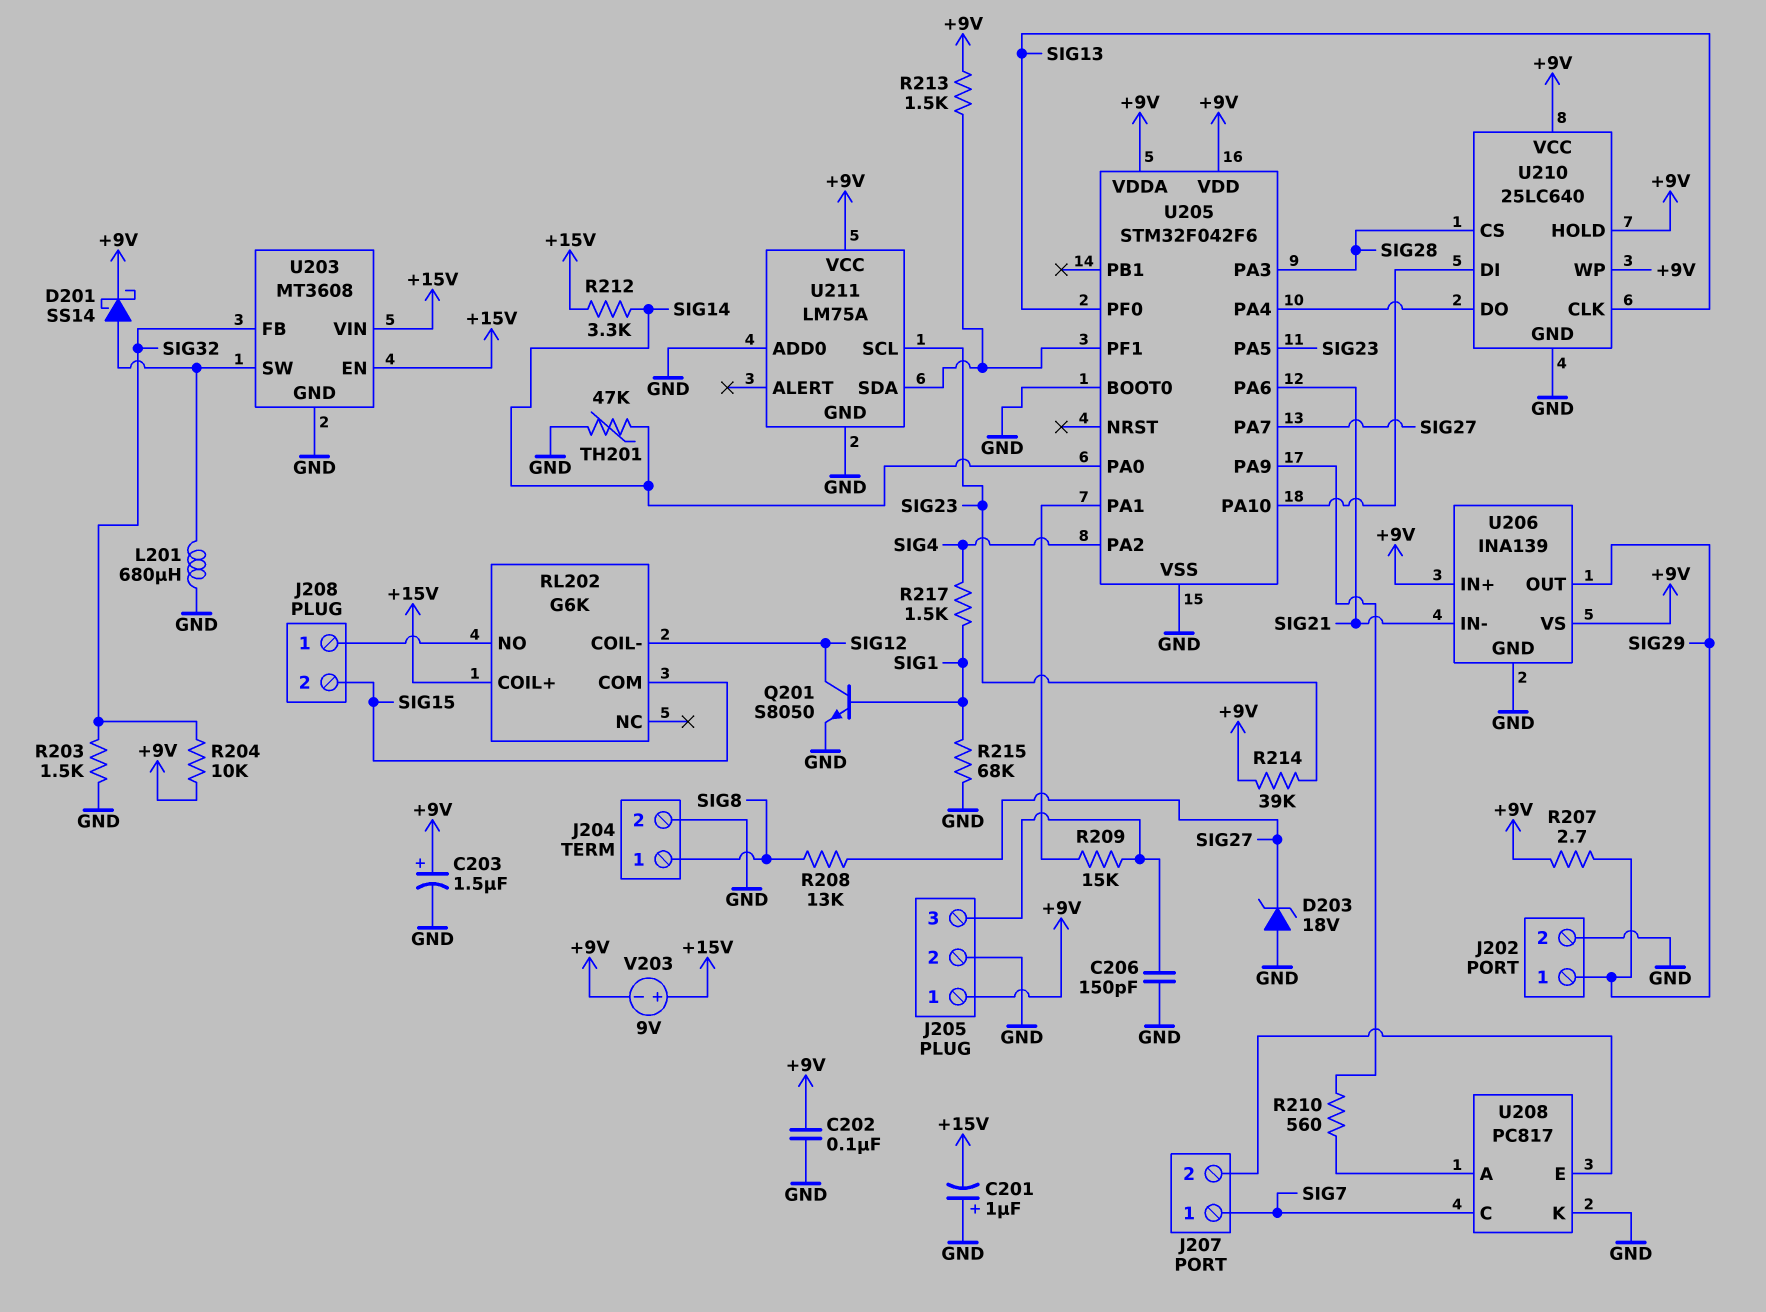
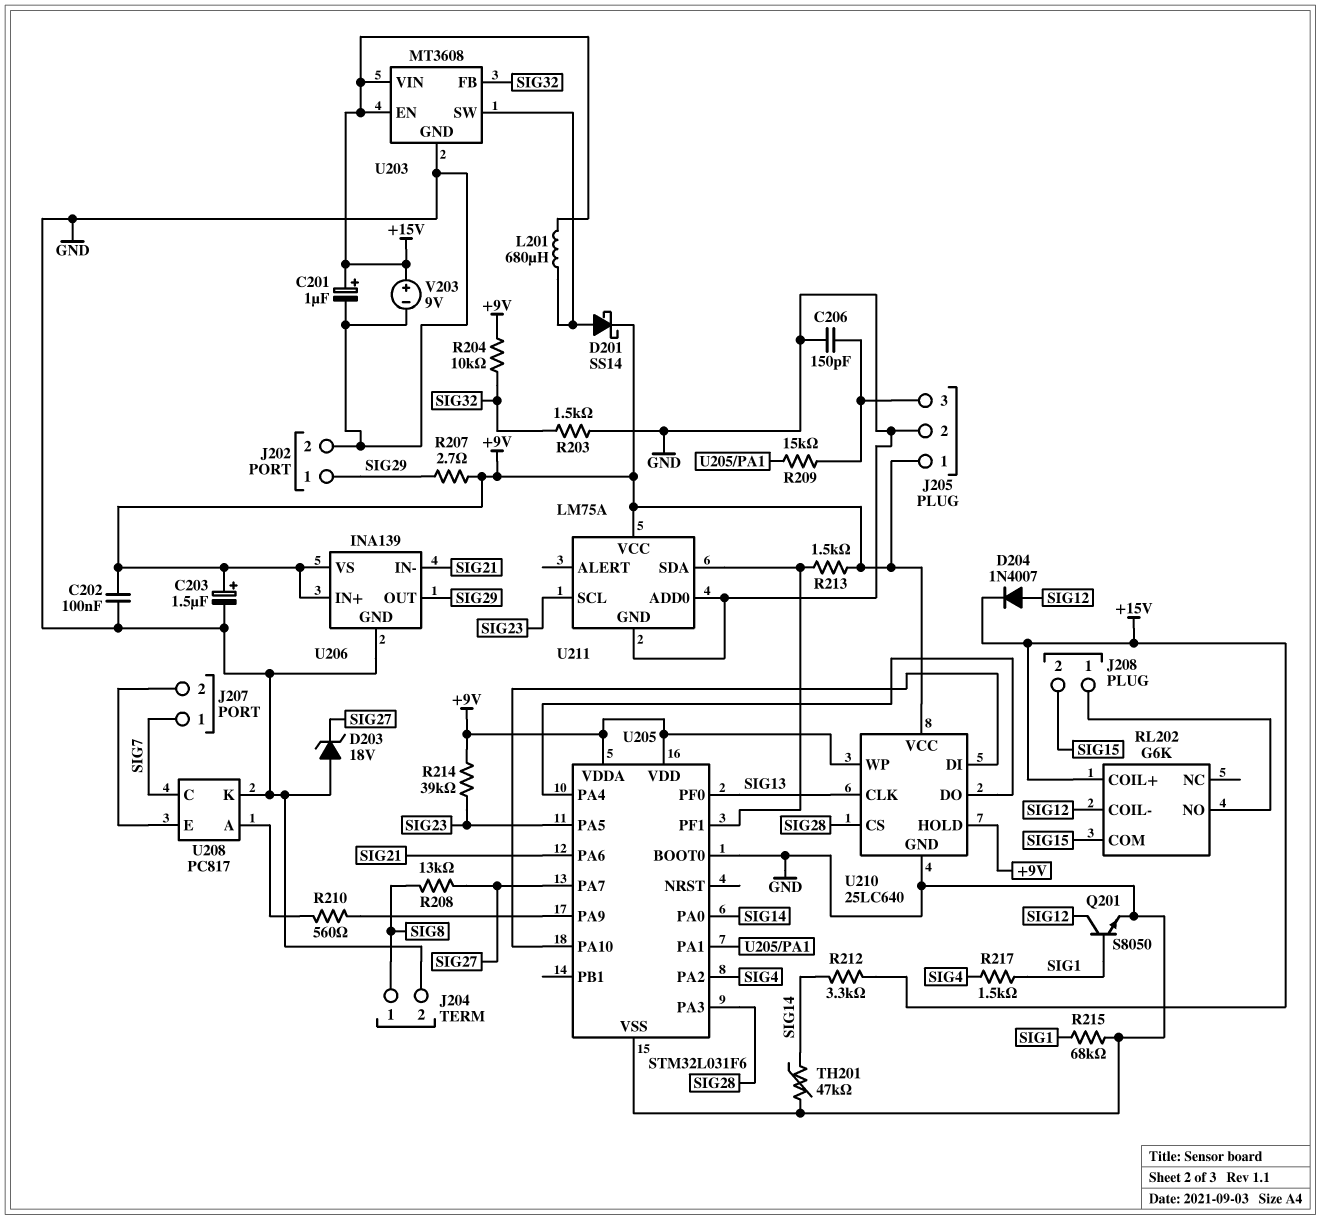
C201: 1uF (plus GND, minus +15V) -> 1uF (plus +15V, minus GND)
D204: none -> diode 1N4007 (A SIG12, K +15V)
L201: 680uH (GND, U203/SW) -> 680uH (+15V, U203/SW)
U205: STM32F042F6 -> STM32L031F6
V203: 9V (plus +15V, minus +9V) -> 9V (plus +15V, minus GND)

